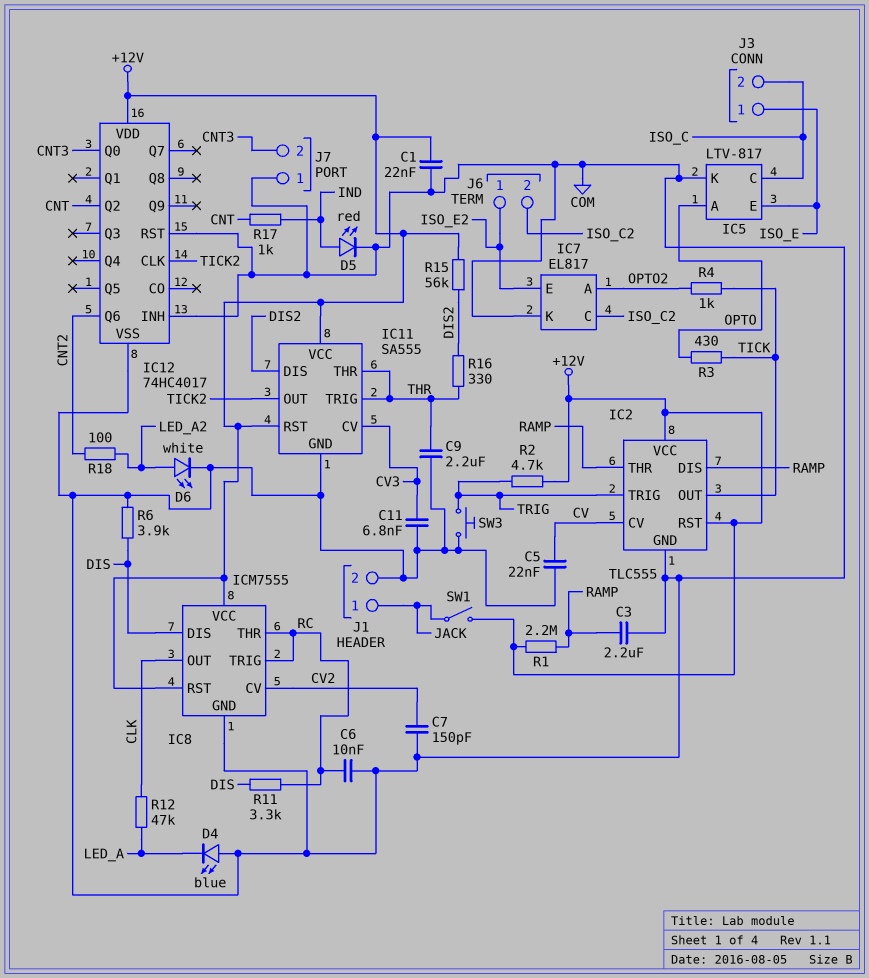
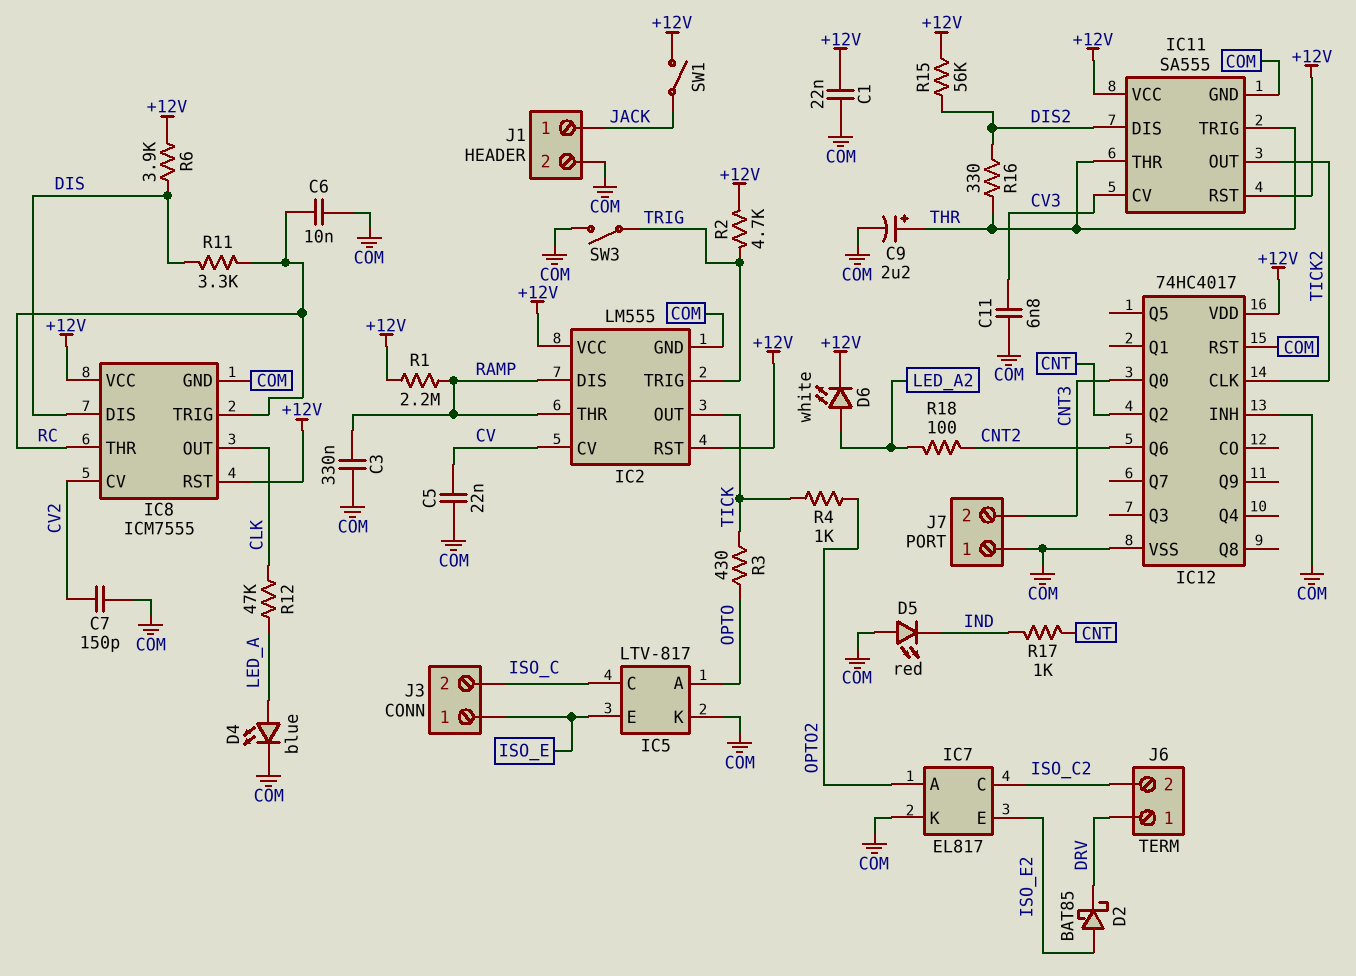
C3: 2.2uF (COM, RAMP) -> 330nF (COM, RAMP)
C9: 2.2uF (COM, THR) -> 2.2uF (plus THR, minus COM)
D2: none -> schottky BAT85 (A ISO_E2, K DRV)
D4: LED blue (A COM, K LED_A) -> LED blue (A LED_A, K COM)
D5: LED red (A IND, K COM) -> LED red (A COM, K IND)
D6: LED white (A LED_A2, K COM) -> LED white (A LED_A2, K +12V)
IC2: TLC555 -> LM555
J6 pin 1: ISO_E2 -> DRV
R6: 3.9k (COM, DIS) -> 3.9k (+12V, DIS)
SW3: button (COM, TRIG) -> switch (COM, TRIG)

